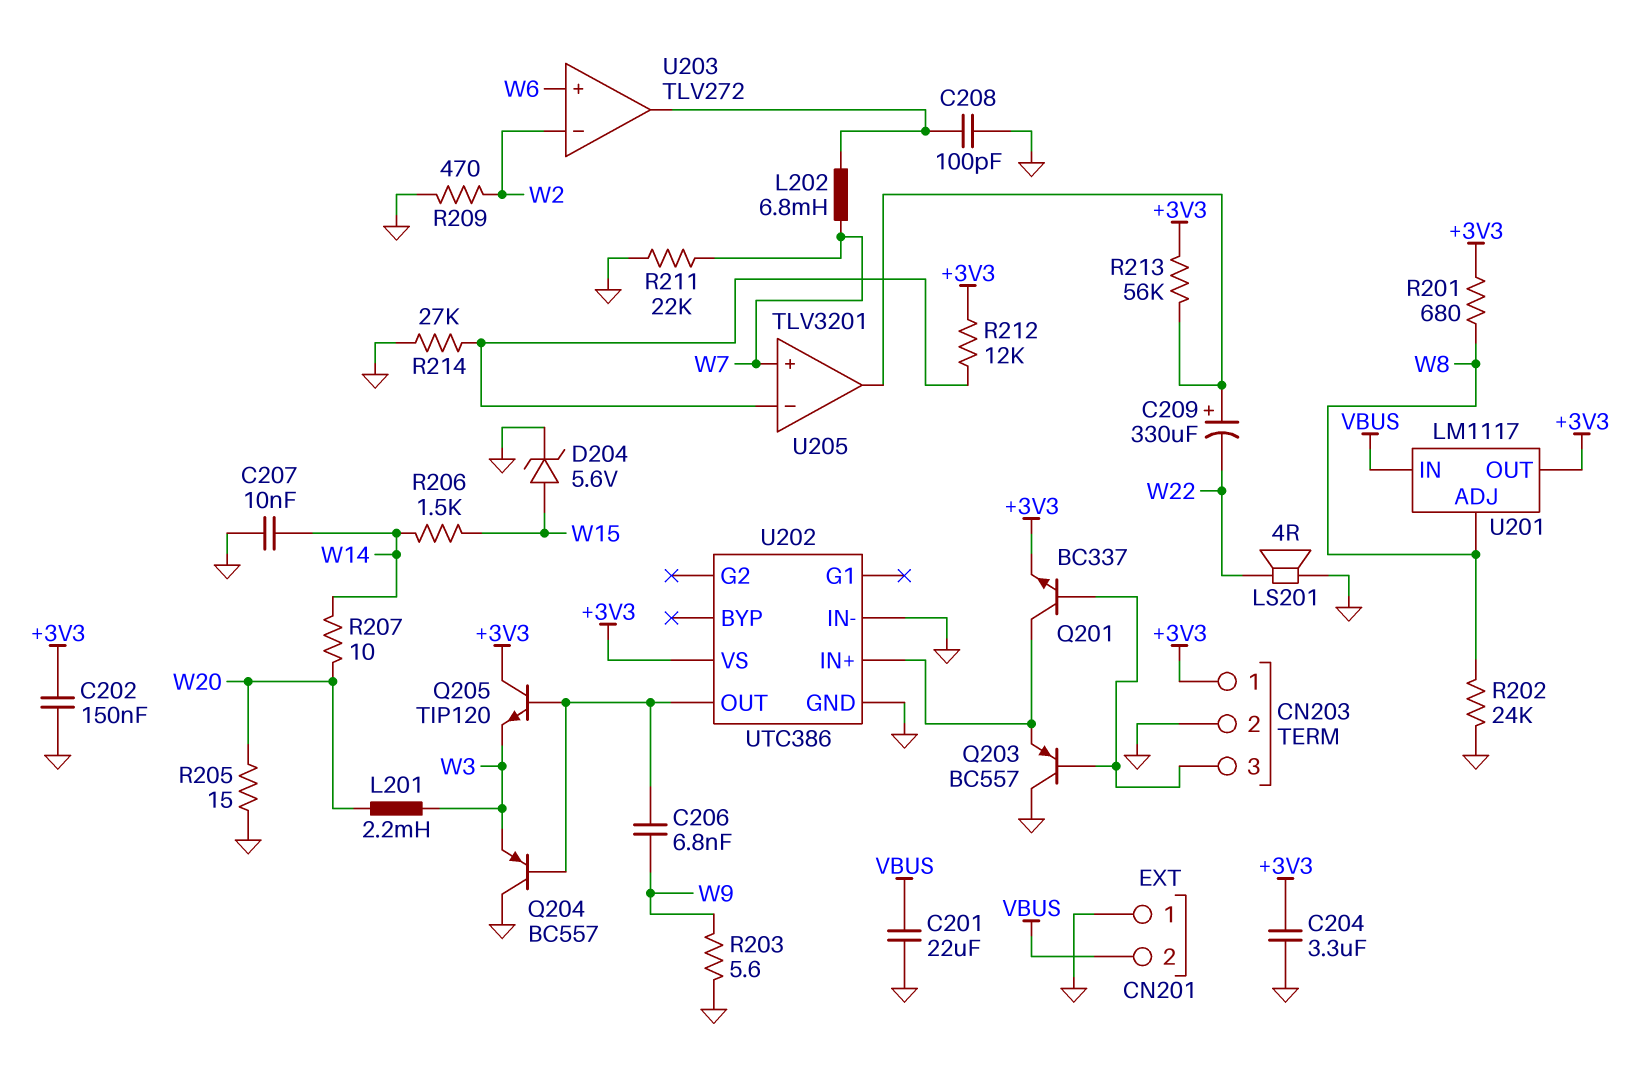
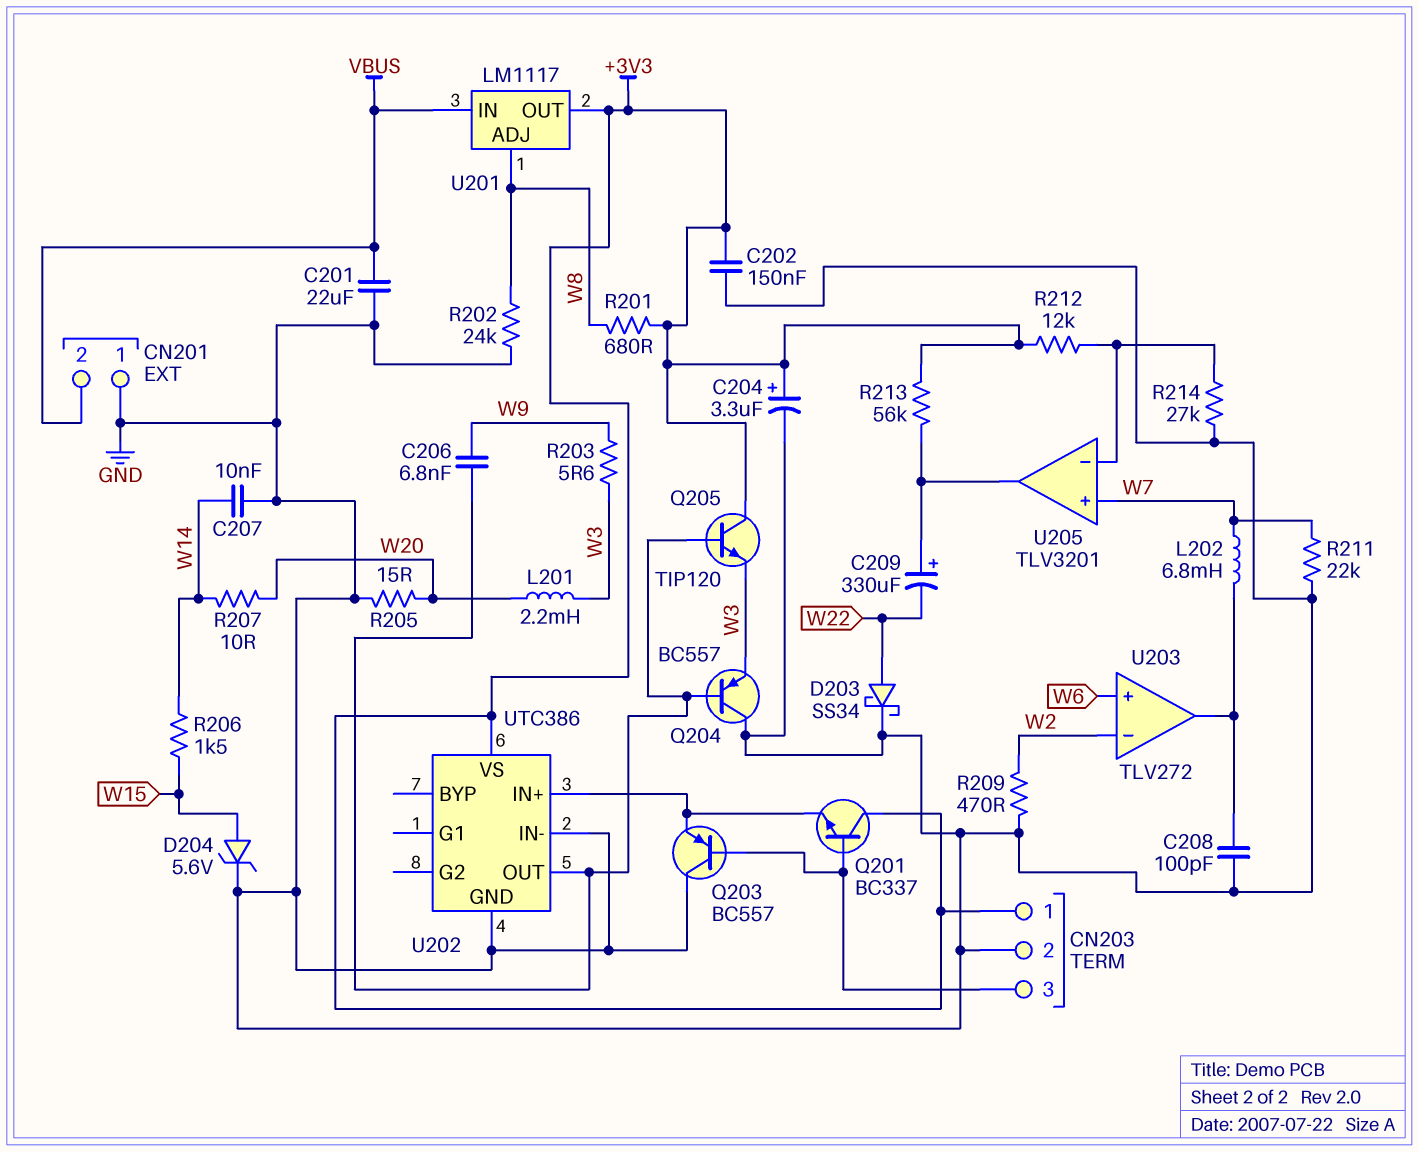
C204: 3.3uF (+3V3, GND) -> 3.3uF (plus +3V3, minus GND)
D203: none -> schottky SS34 (A W22, K GND)
LS201: speaker 4R (GND, W22) -> none
Q201: NPN BC337 (B CN203/3, C U202/IN+, E +3V3) -> NPN BC337 (B CN203/3, C +3V3, E U202/IN+)
R203: 5.6 (GND, W9) -> 5.6 (W3, W9)

